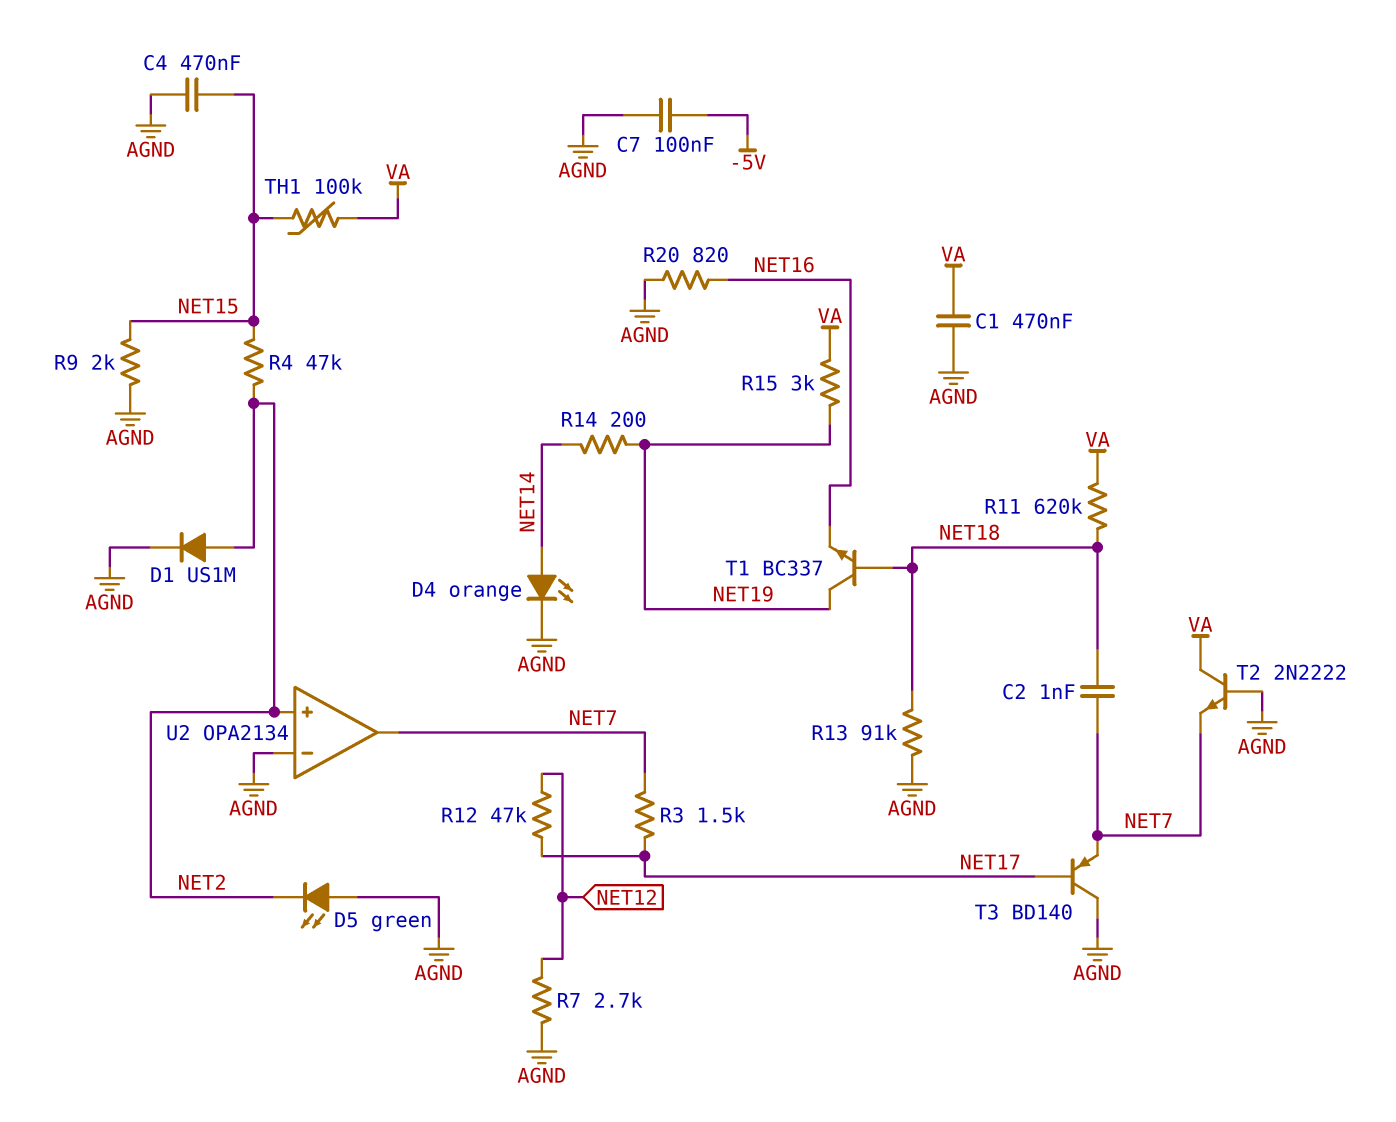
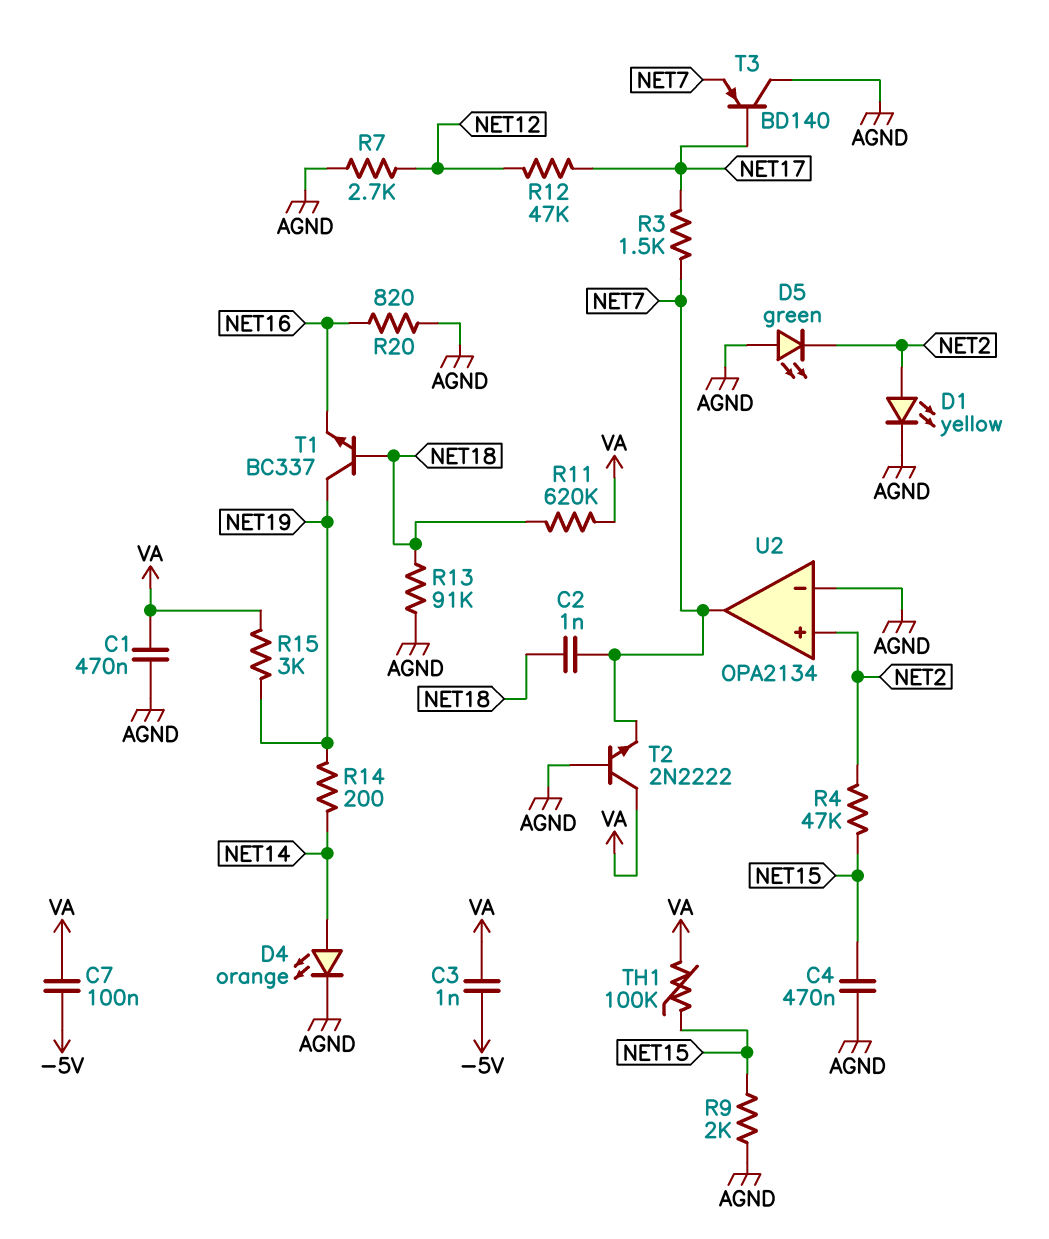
C3: none -> 1nF (-5V, VA)
C7: 100nF (-5V, AGND) -> 100nF (-5V, VA)
D1: diode US1M (A NET2, K AGND) -> LED yellow (A NET2, K AGND)

